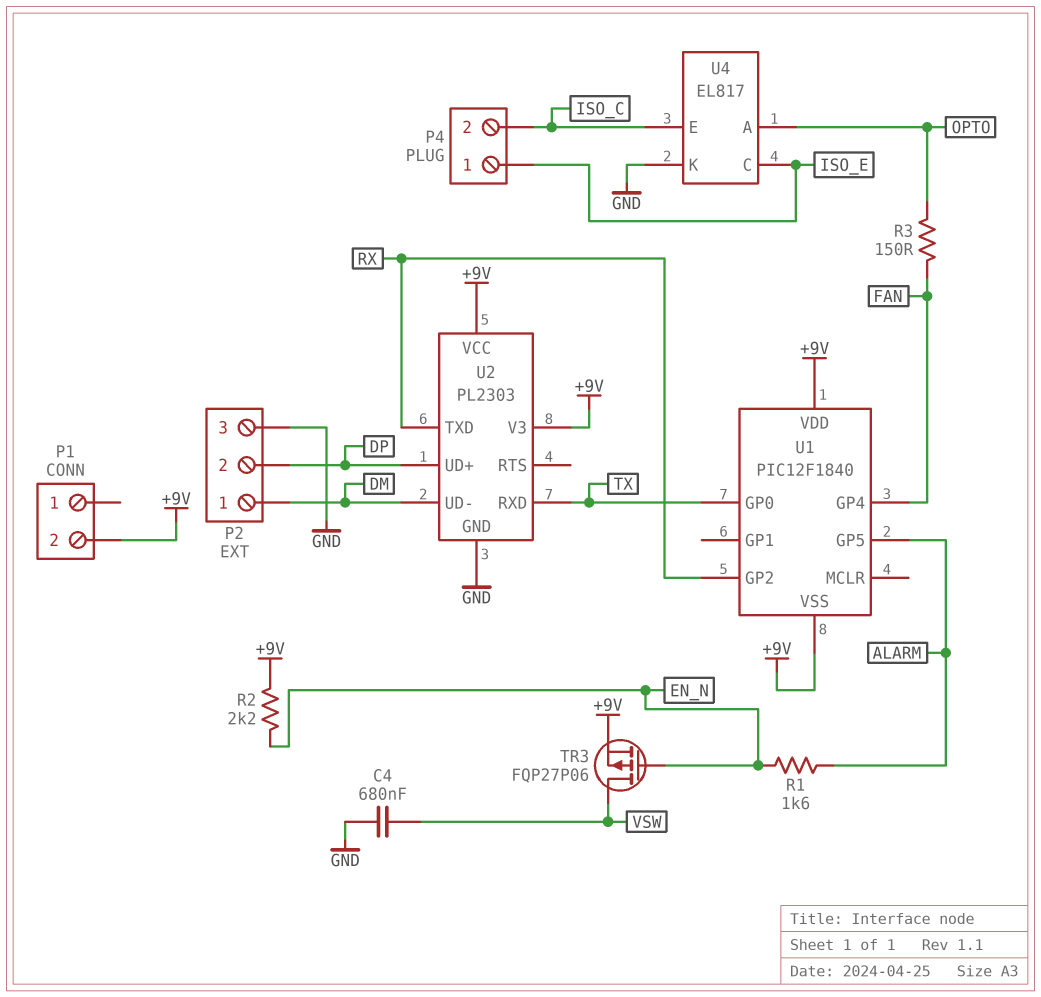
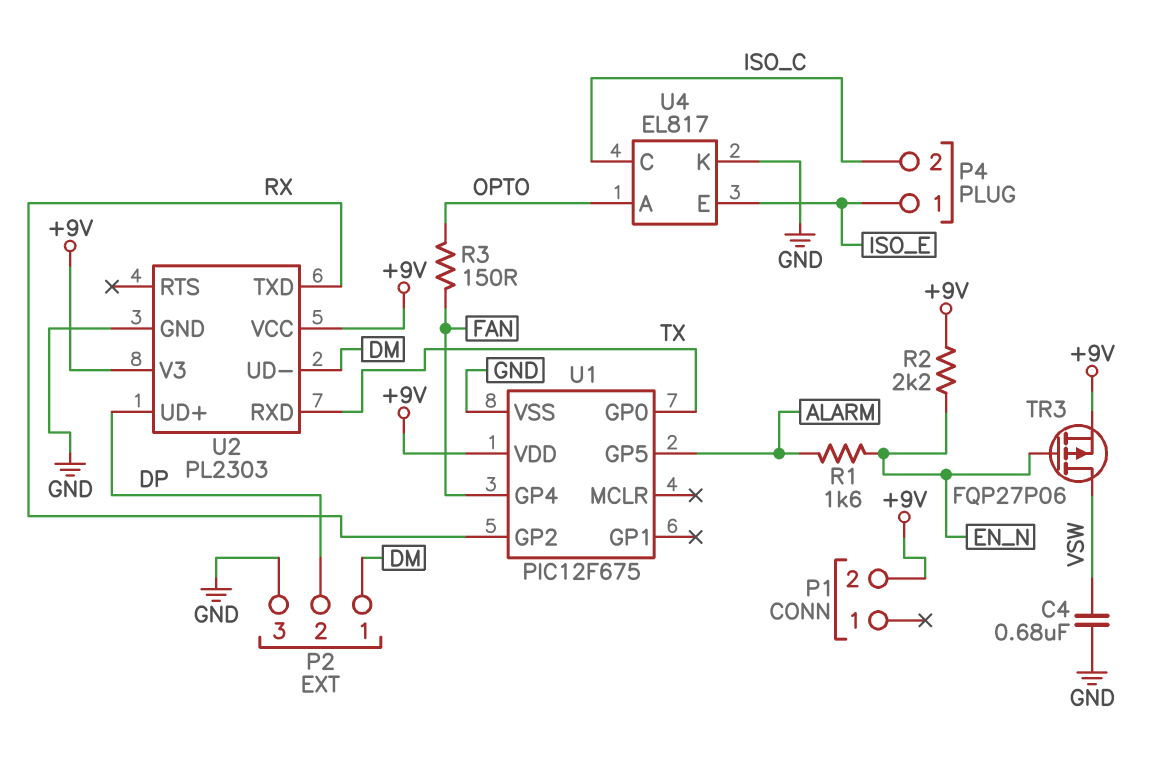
U1: PIC12F1840 -> PIC12F675
U1 pin VSS: +9V -> GND
U4 pin C: ISO_E -> ISO_C
U4 pin E: ISO_C -> ISO_E

